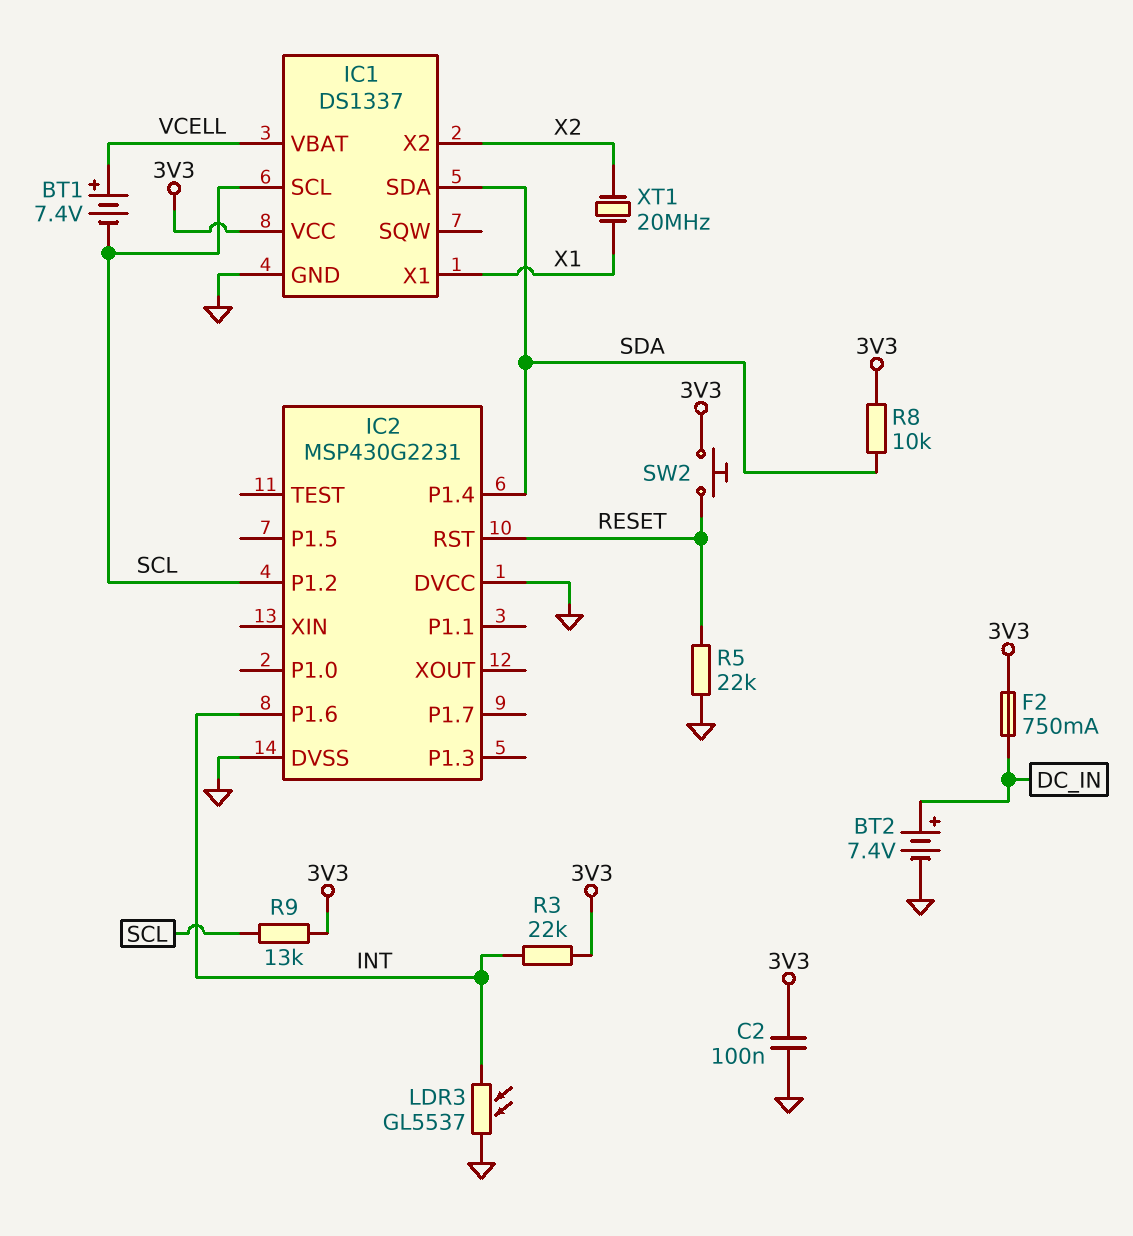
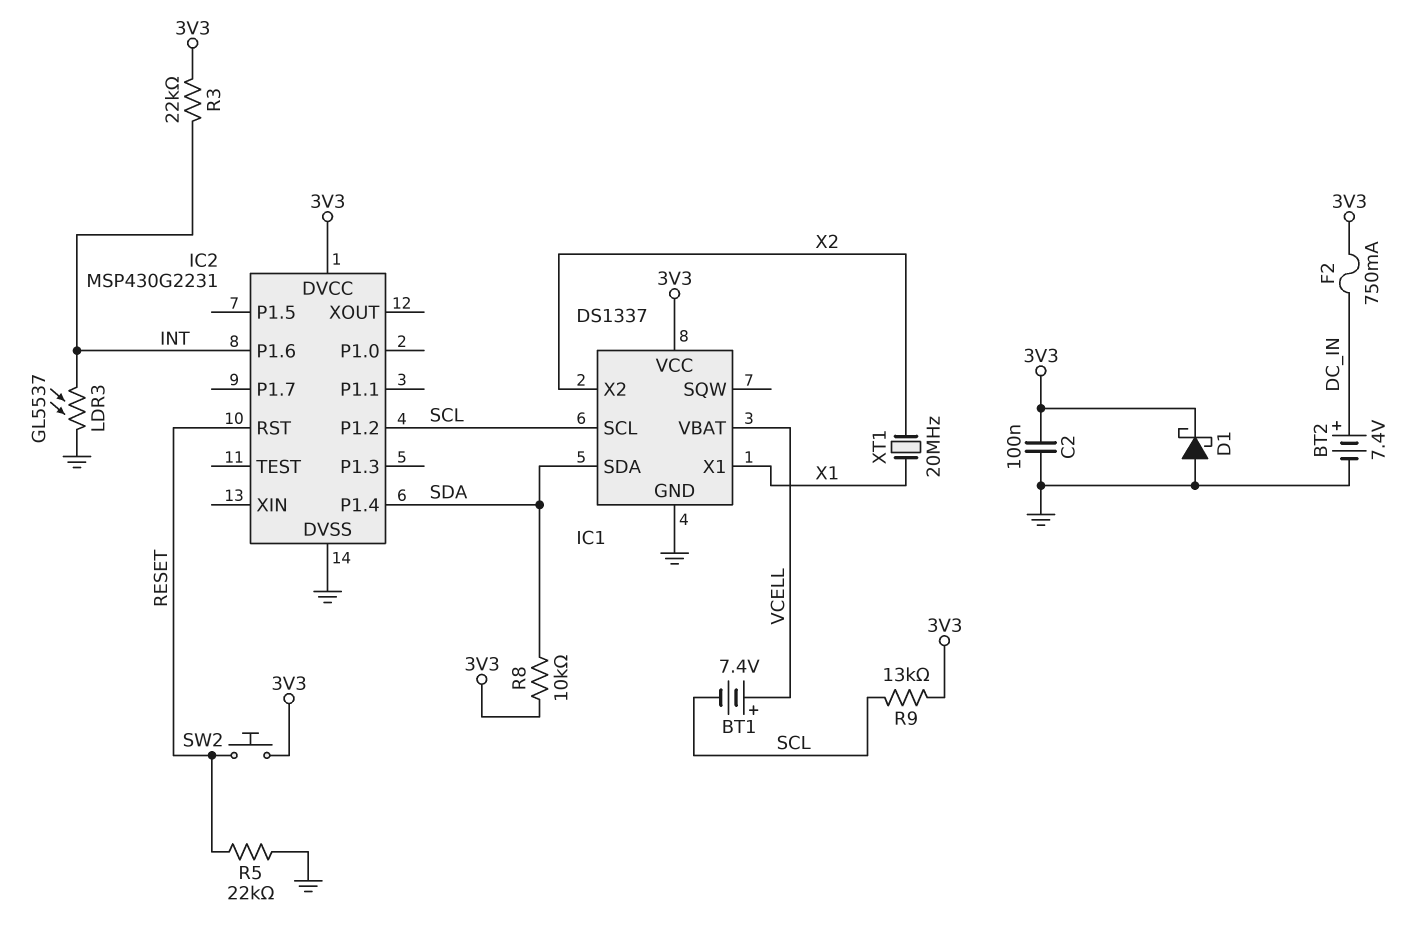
D1: none -> schottky (A GND, K 3V3)
IC2 pin DVCC: GND -> 3V3

